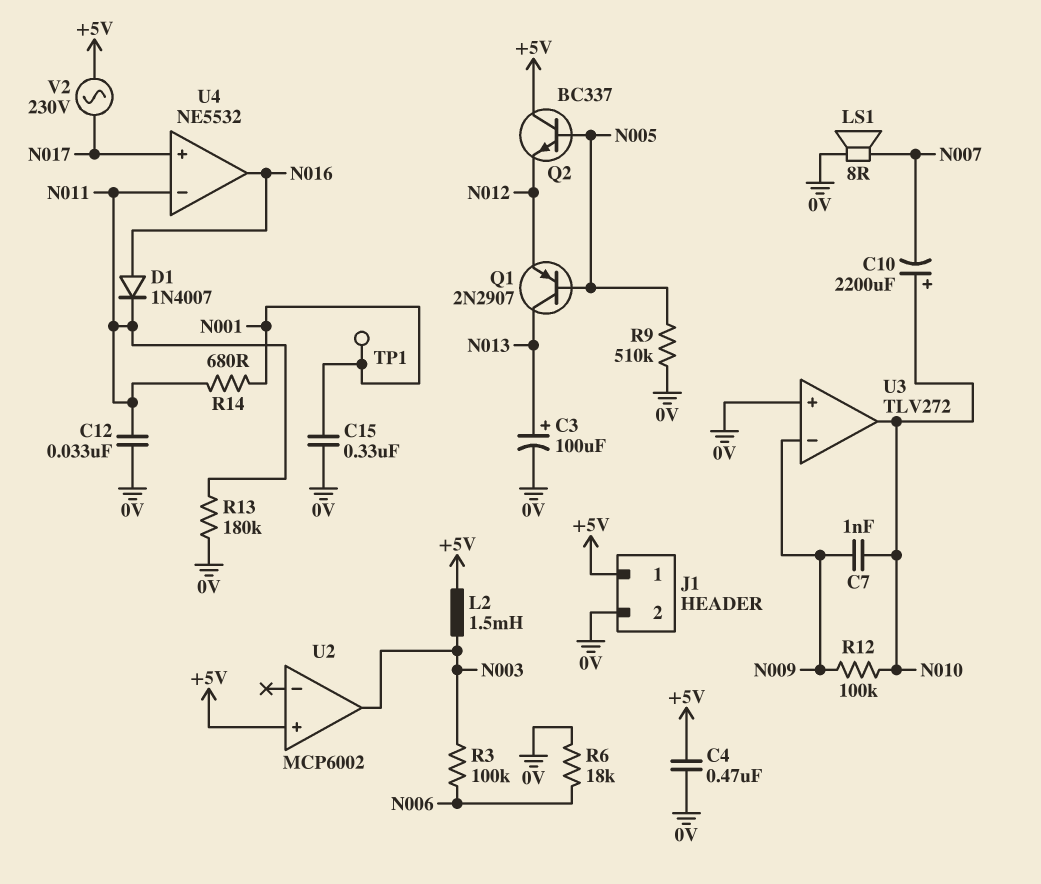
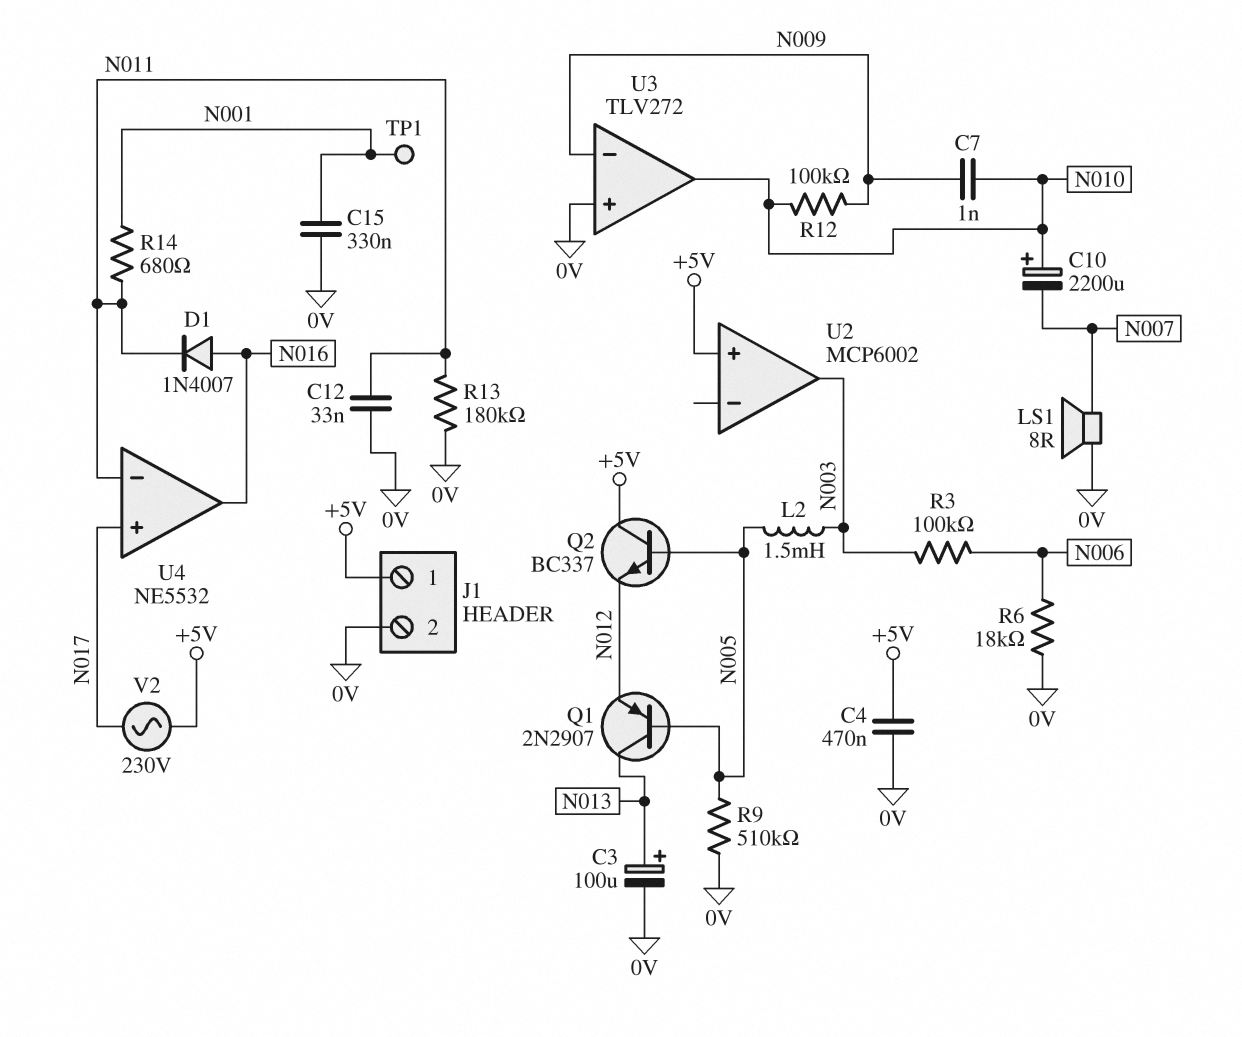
L2: 1.5mH (+5V, N003) -> 1.5mH (N003, N005)

